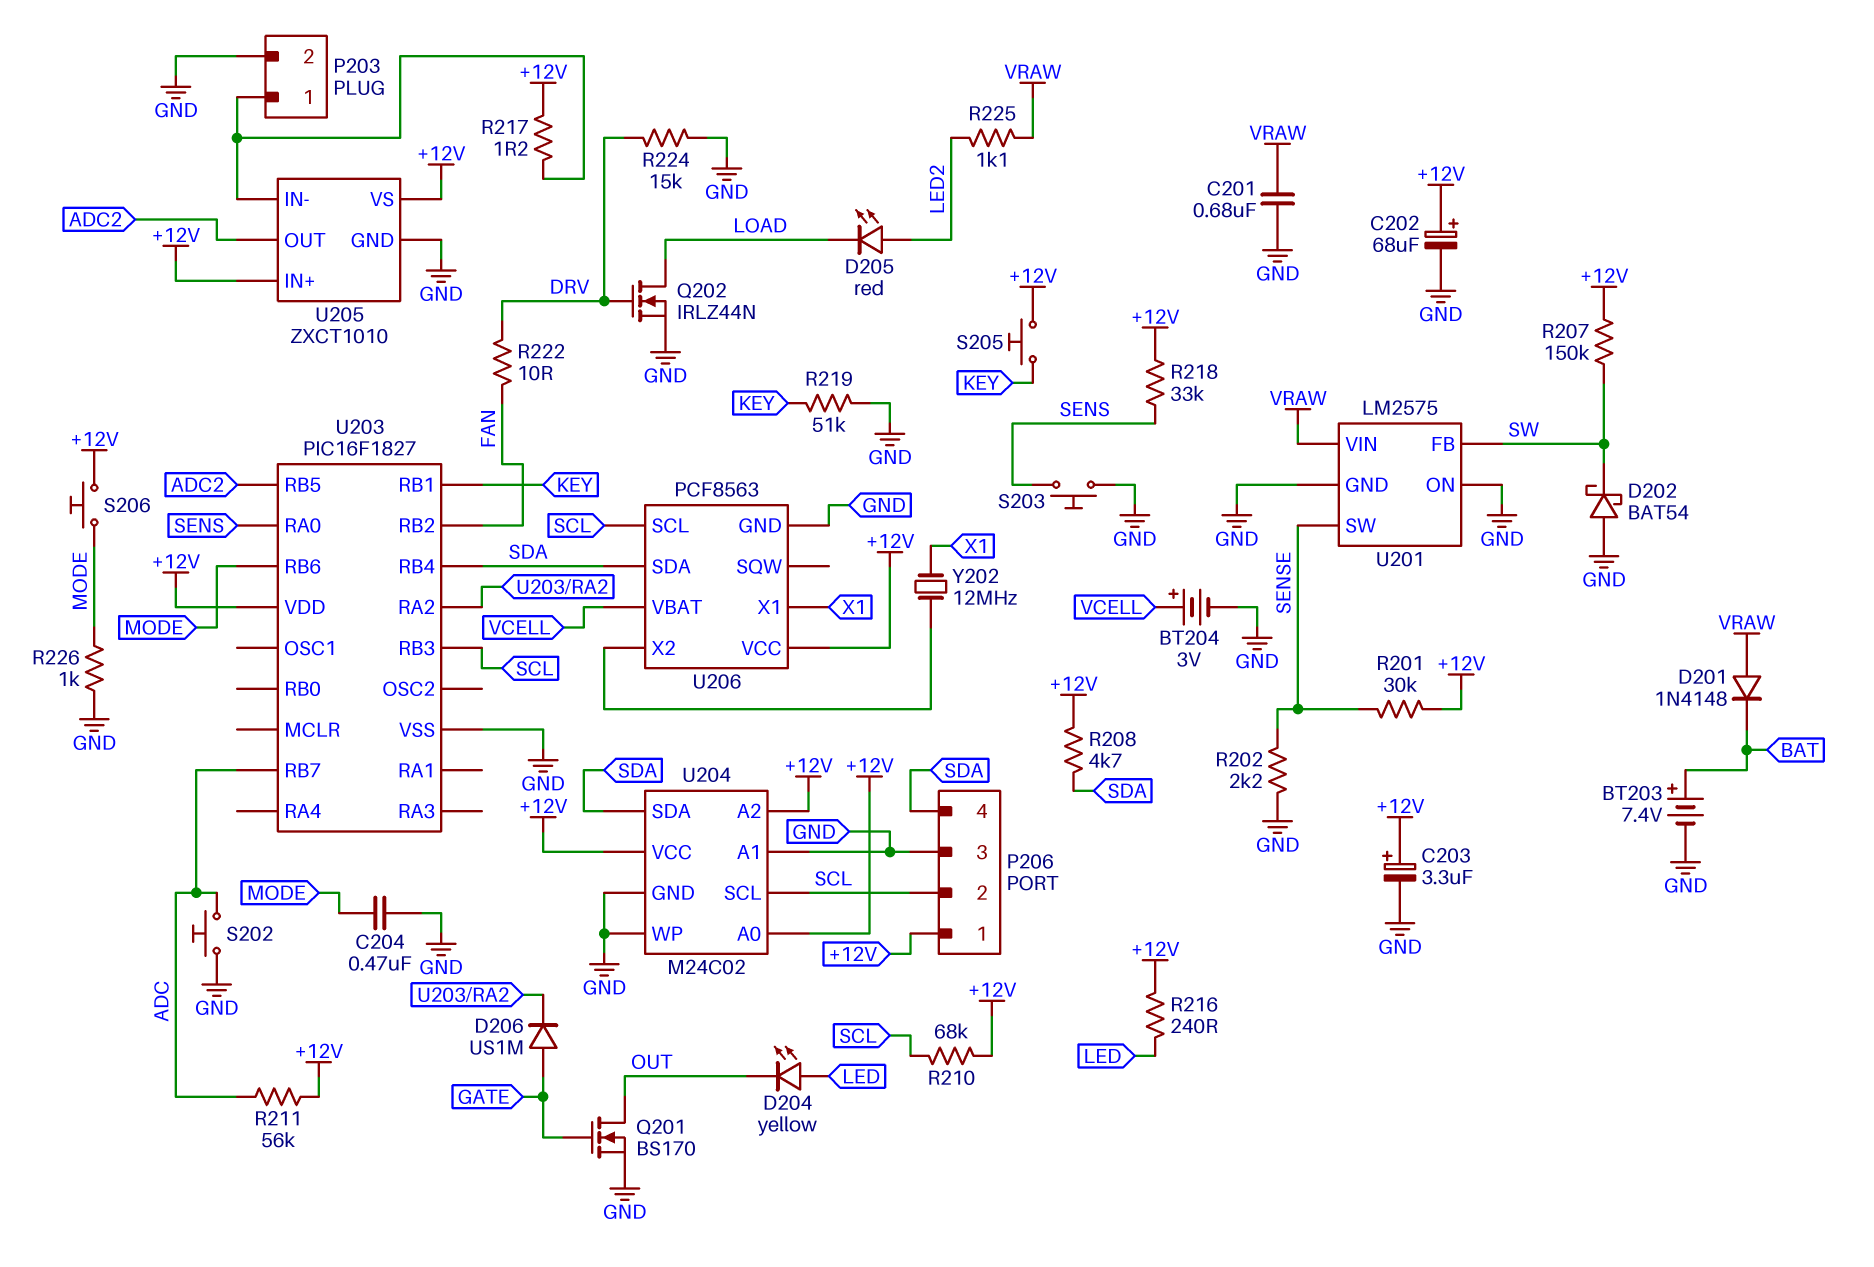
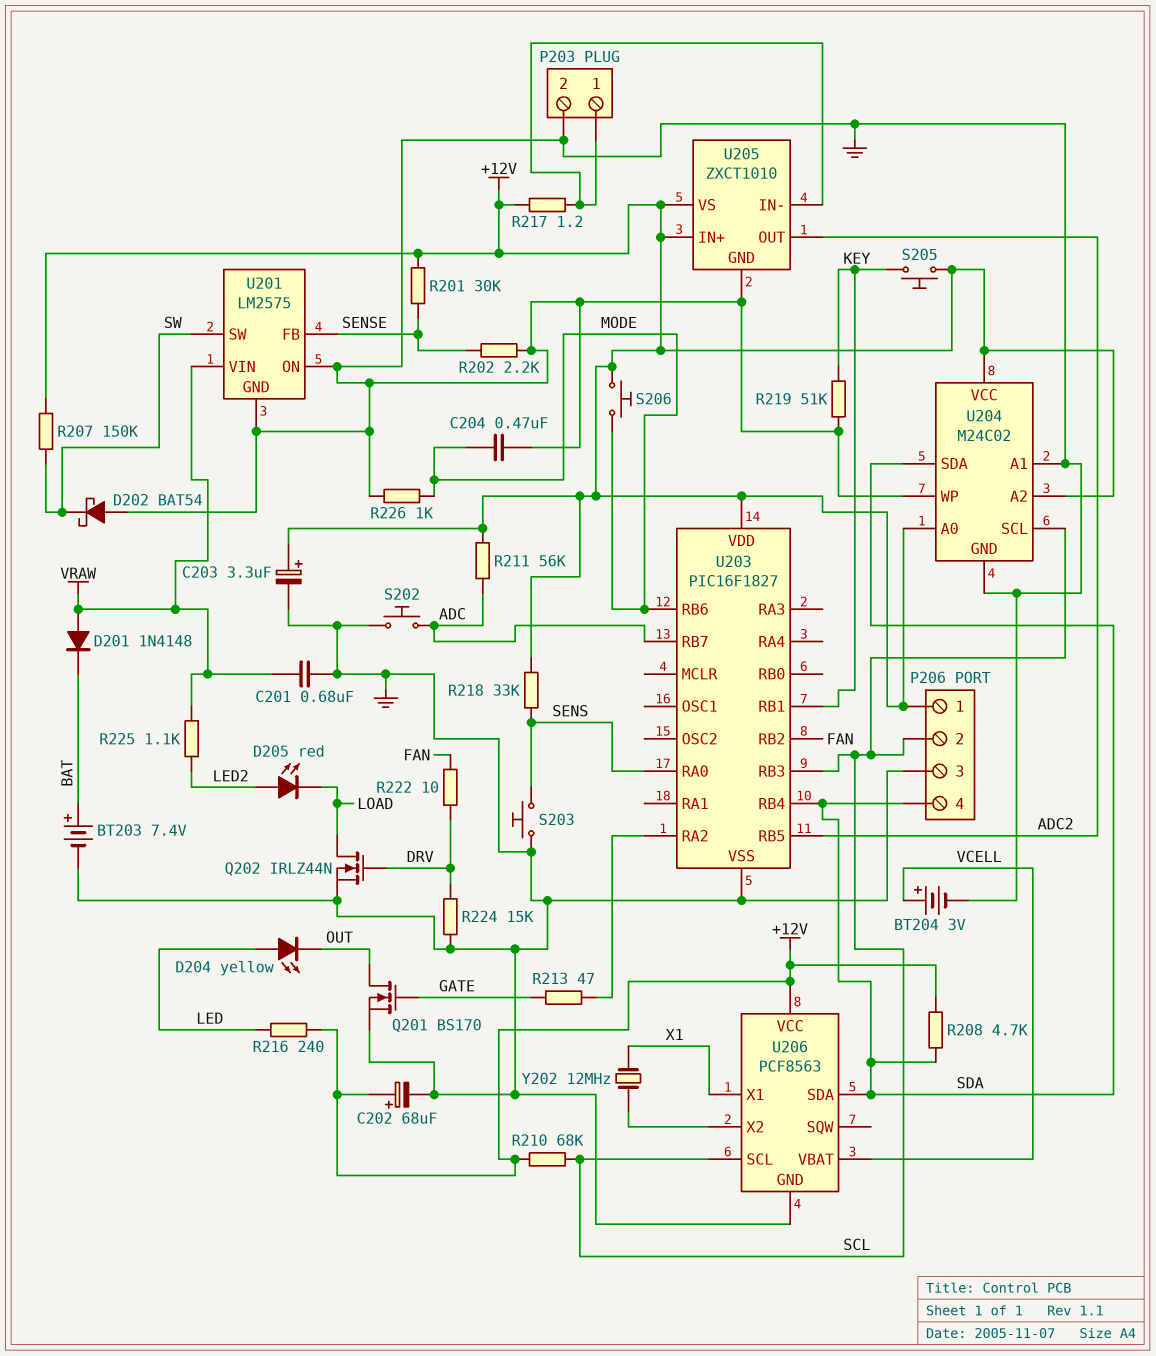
D206: diode US1M (A GATE, K U203/RA2) -> none
R213: none -> 47 (GATE, U203/RA2)
U201 pin FB: SW -> SENSE
U201 pin SW: SENSE -> SW

